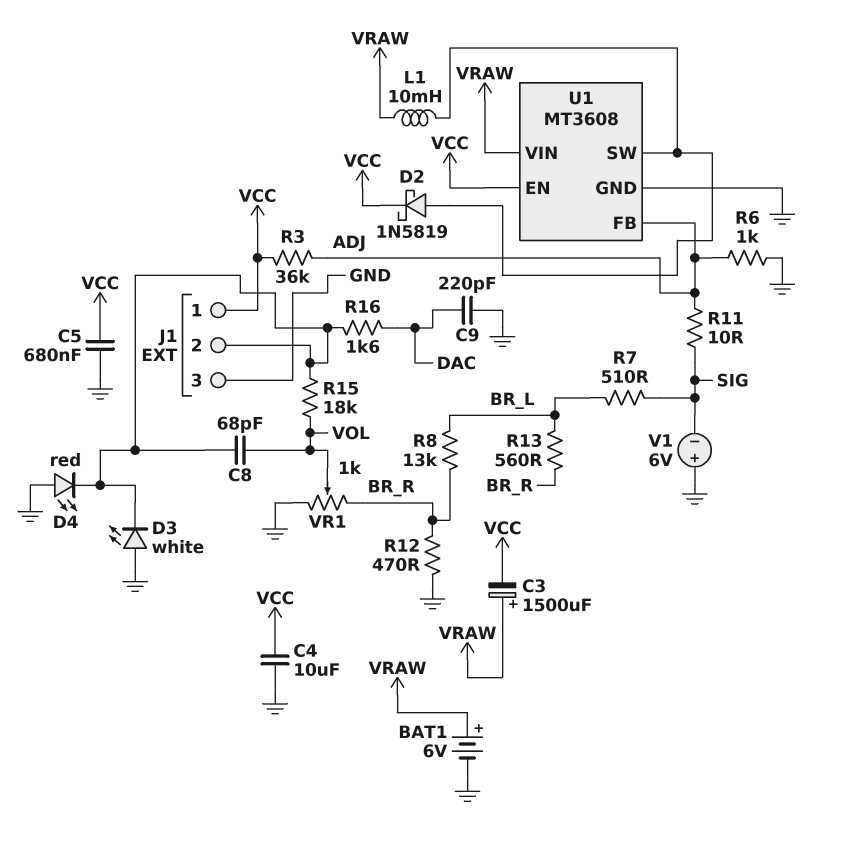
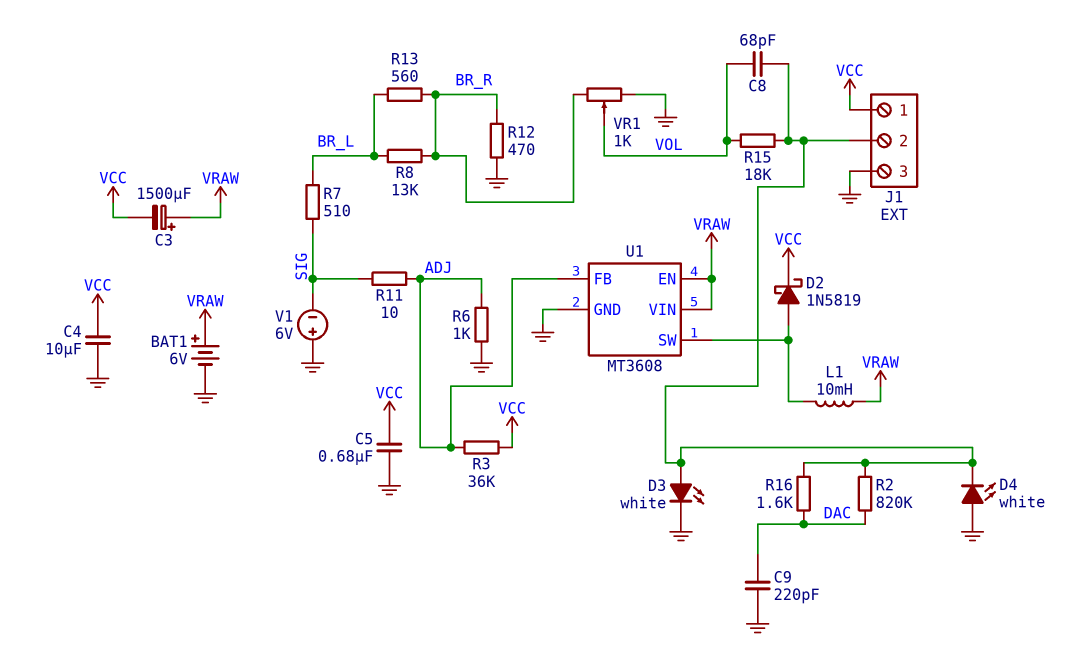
D3: LED white (A GND, K J1/2) -> LED white (A J1/2, K GND)
D4: LED red (A GND, K J1/2) -> LED white (A GND, K J1/2)
R2: none -> 820k (DAC, J1/2)
U1 pin EN: VCC -> VRAW

